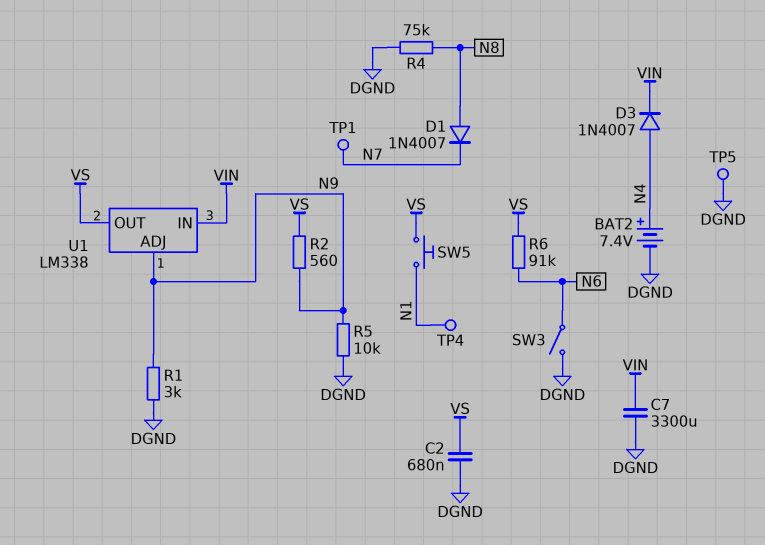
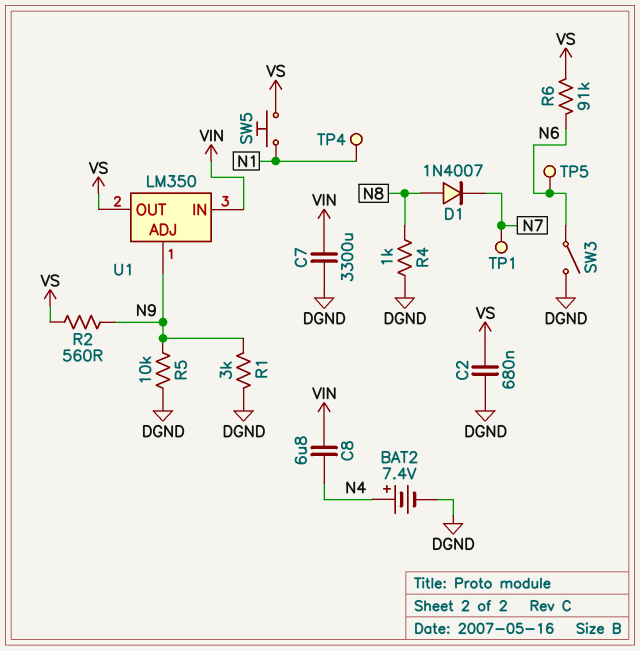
C8: none -> 6.8uF (N4, VIN)
D3: diode 1N4007 (A N4, K VIN) -> none
R4: 75k (DGND, N8) -> 1k (DGND, N8)
TP5: test point (DGND) -> test point (N6)
U1: LM338 -> LM350

